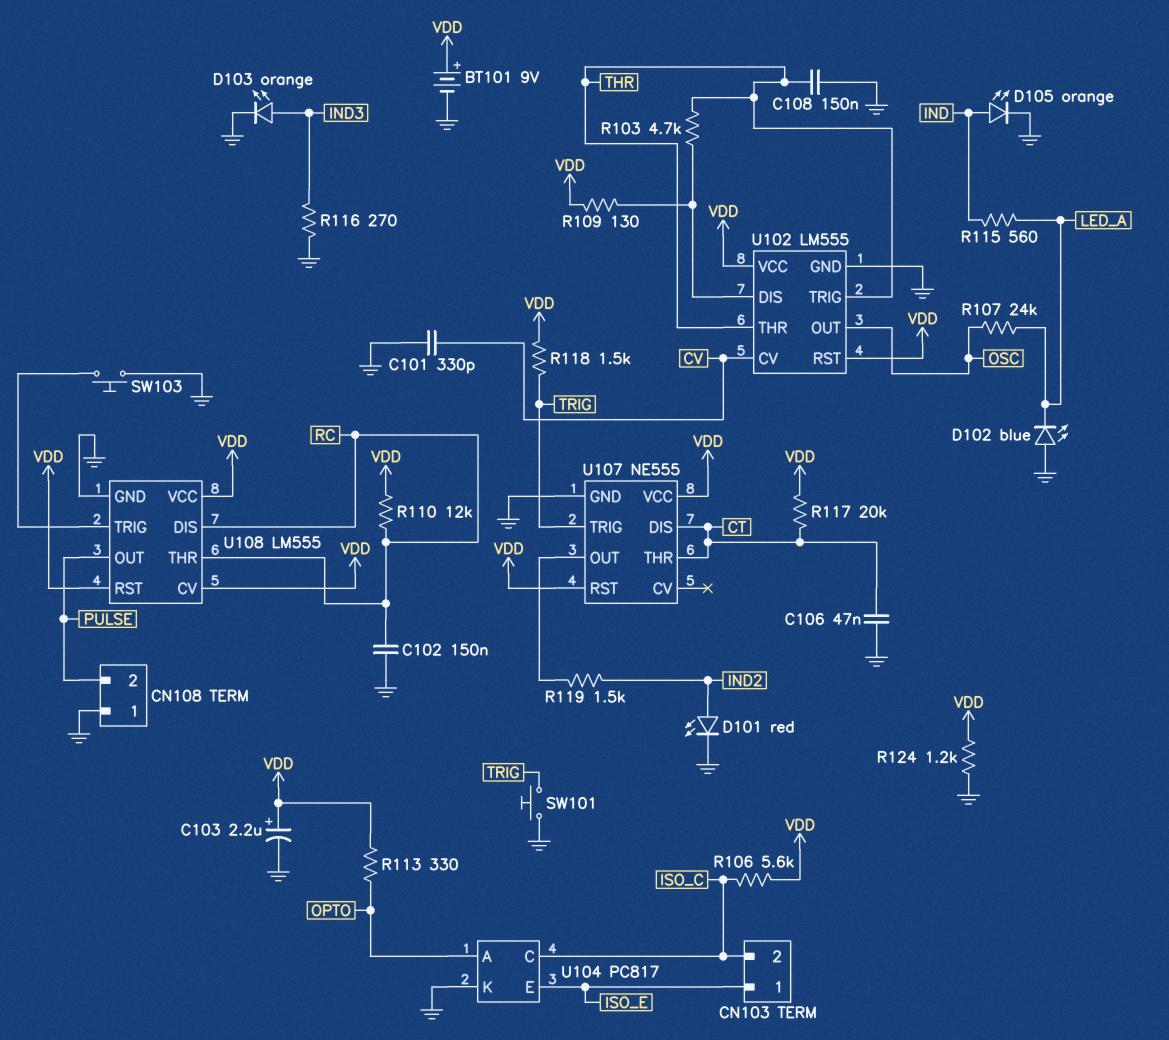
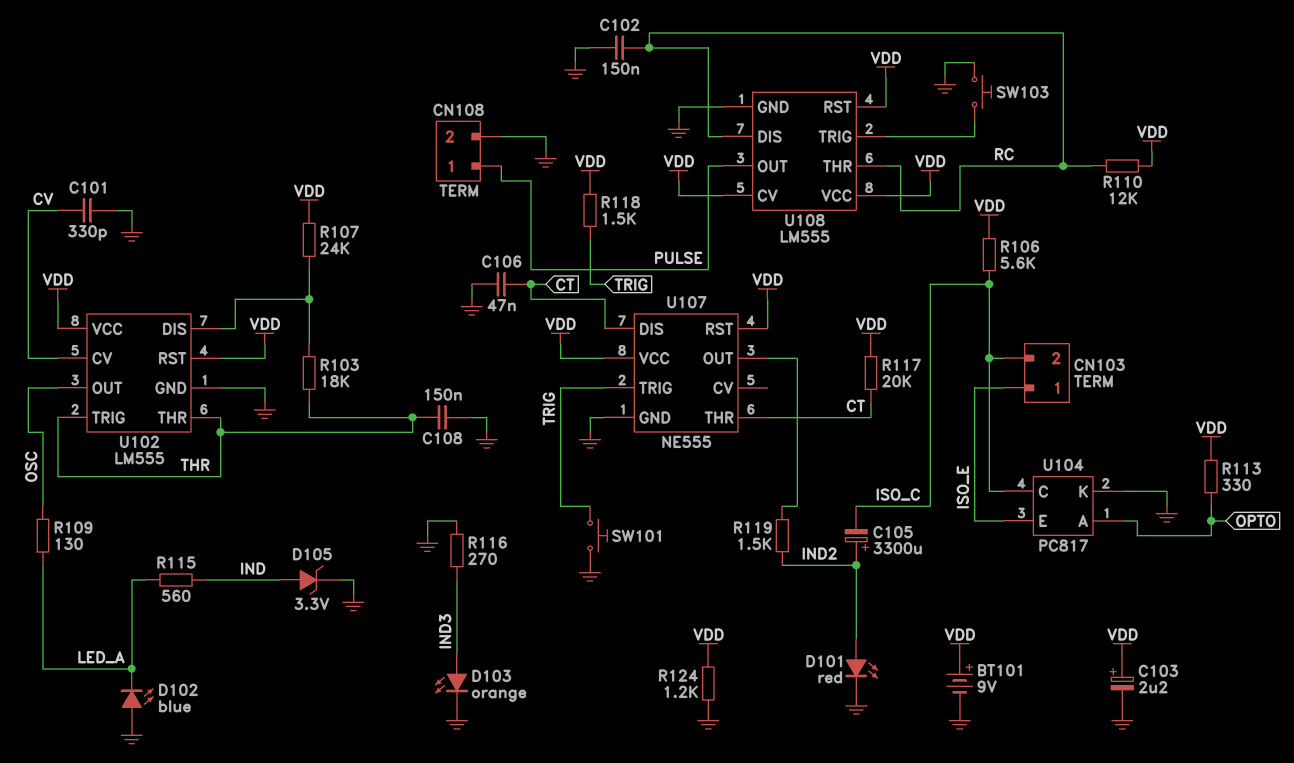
C105: none -> 3300uF (plus IND2, minus ISO_C)
CN108 pin 1: GND -> PULSE
CN108 pin 2: PULSE -> GND
D105: LED orange (A IND, K GND) -> zener 3.3V (A IND, K GND)
R103: 4.7k (THR, U102/DIS) -> 18k (THR, U102/DIS)
R107: 24k (LED_A, OSC) -> 24k (U102/DIS, VDD)
R109: 130 (U102/DIS, VDD) -> 130 (LED_A, OSC)

